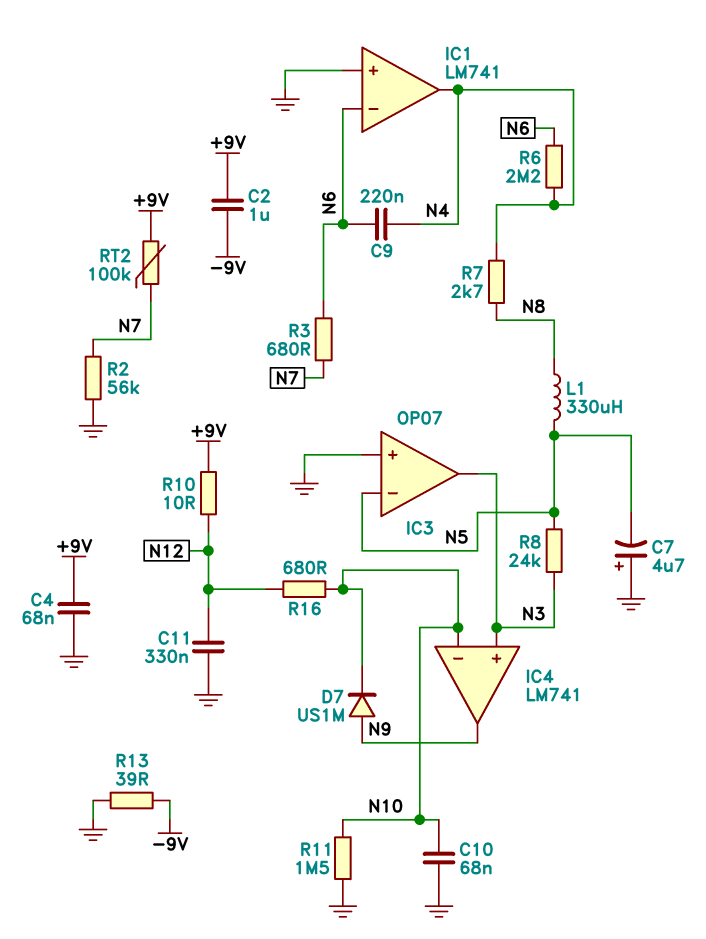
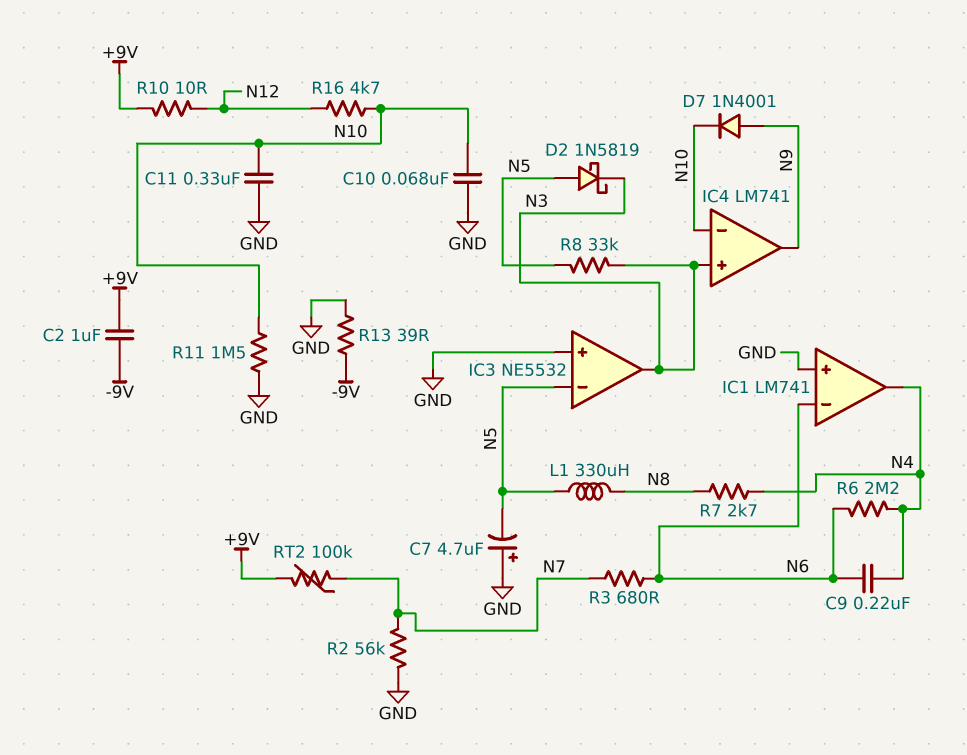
C4: 68nF (+9V, GND) -> none
C11: 330nF (GND, N12) -> 330nF (GND, N10)
D2: none -> schottky 1N5819 (A N5, K N3)
D7: diode US1M (A N9, K N10) -> diode 1N4001 (A N9, K N10)
IC3: OP07 -> NE5532
R8: 24k (N3, N5) -> 33k (N3, N5)
R16: 680 (N10, N12) -> 4.7k (N10, N12)

